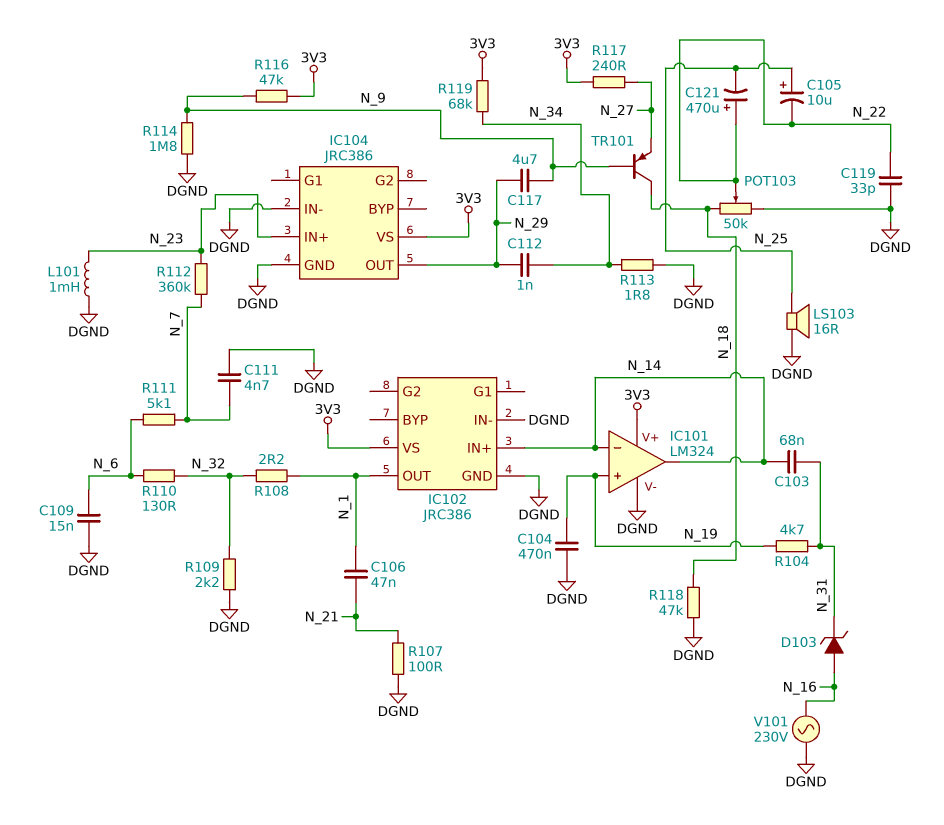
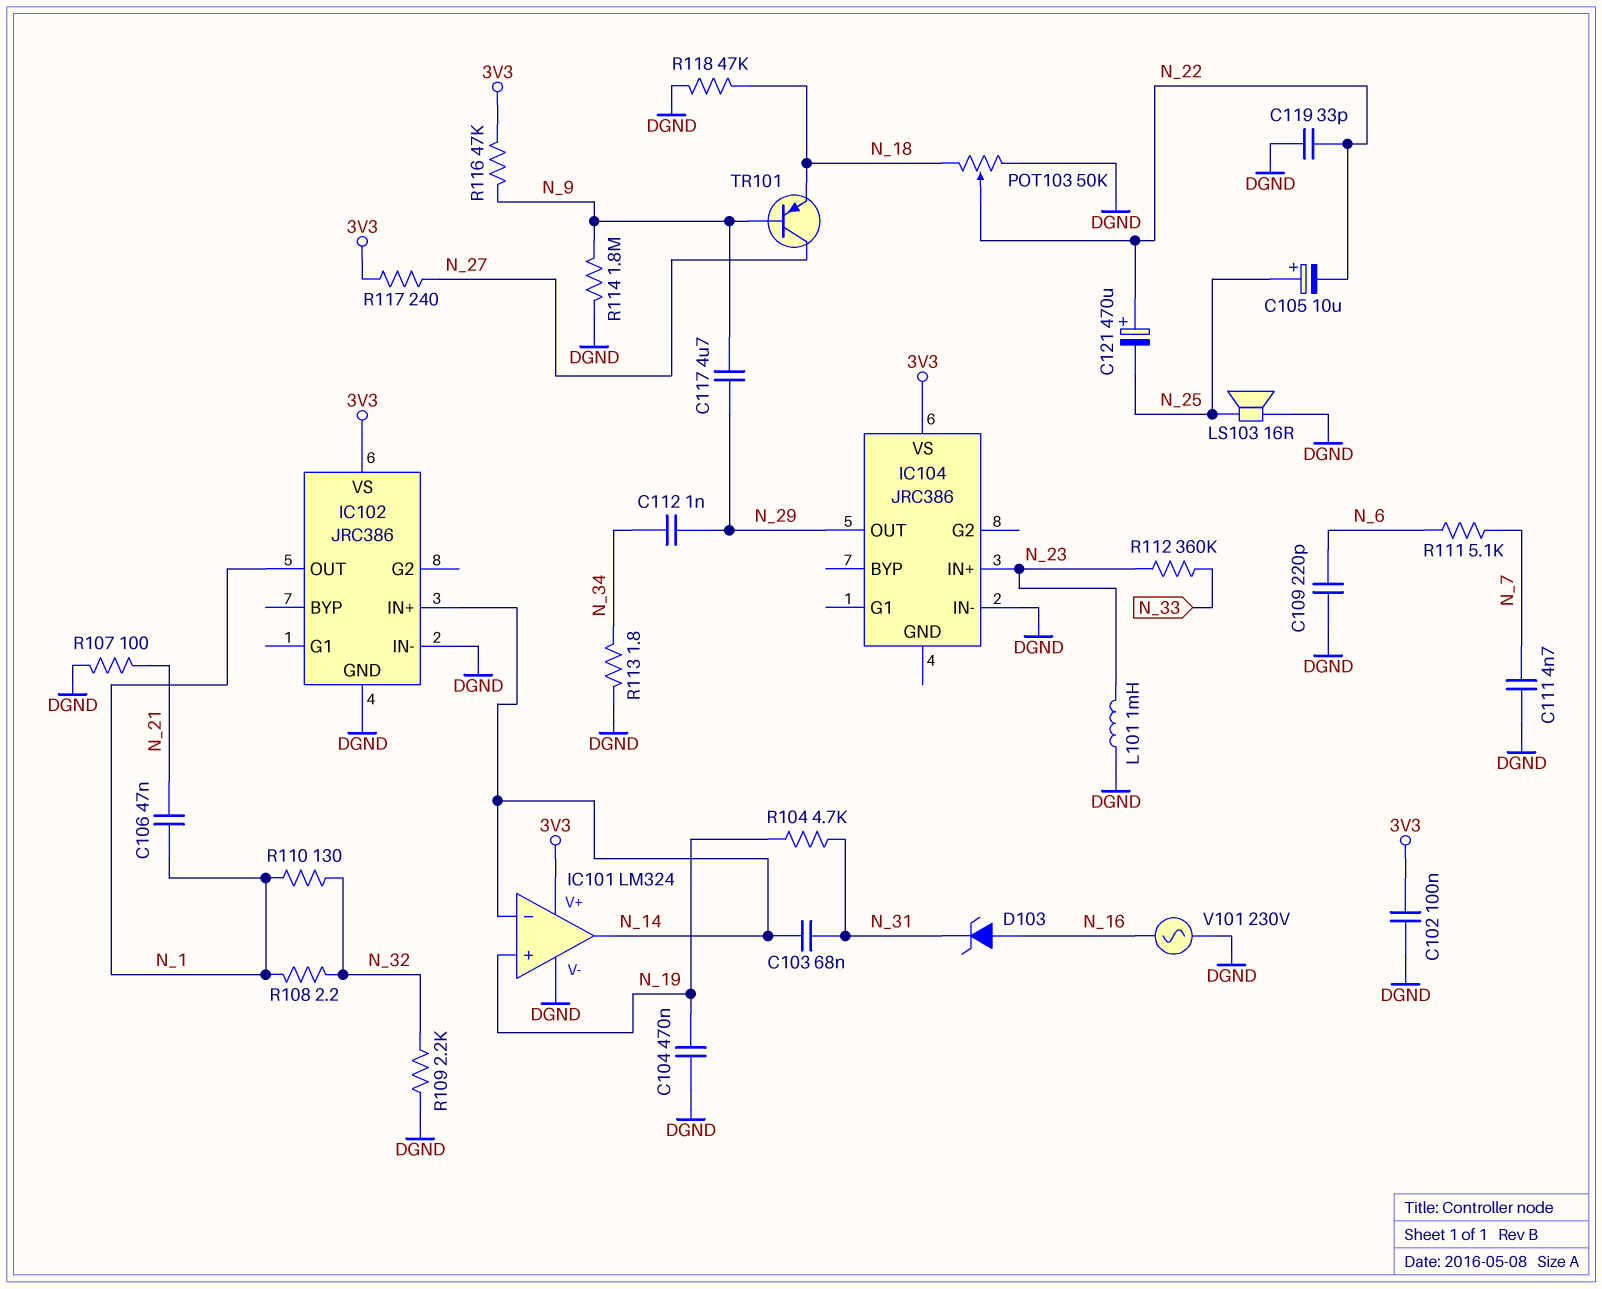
C102: none -> 100nF (3V3, DGND)
C109: 15nF (DGND, N_6) -> 220pF (DGND, N_6)
IC104 pin GND: DGND -> none
R110: 130 (N_6, N_32) -> 130 (N_1, N_32)
R112: 360k (N_7, N_23) -> 360k (N_23, N_33)
R119: 68k (3V3, N_34) -> none
TR101: PNP (B N_9, C N_18, E N_27) -> PNP (B N_9, C N_27, E N_18)

